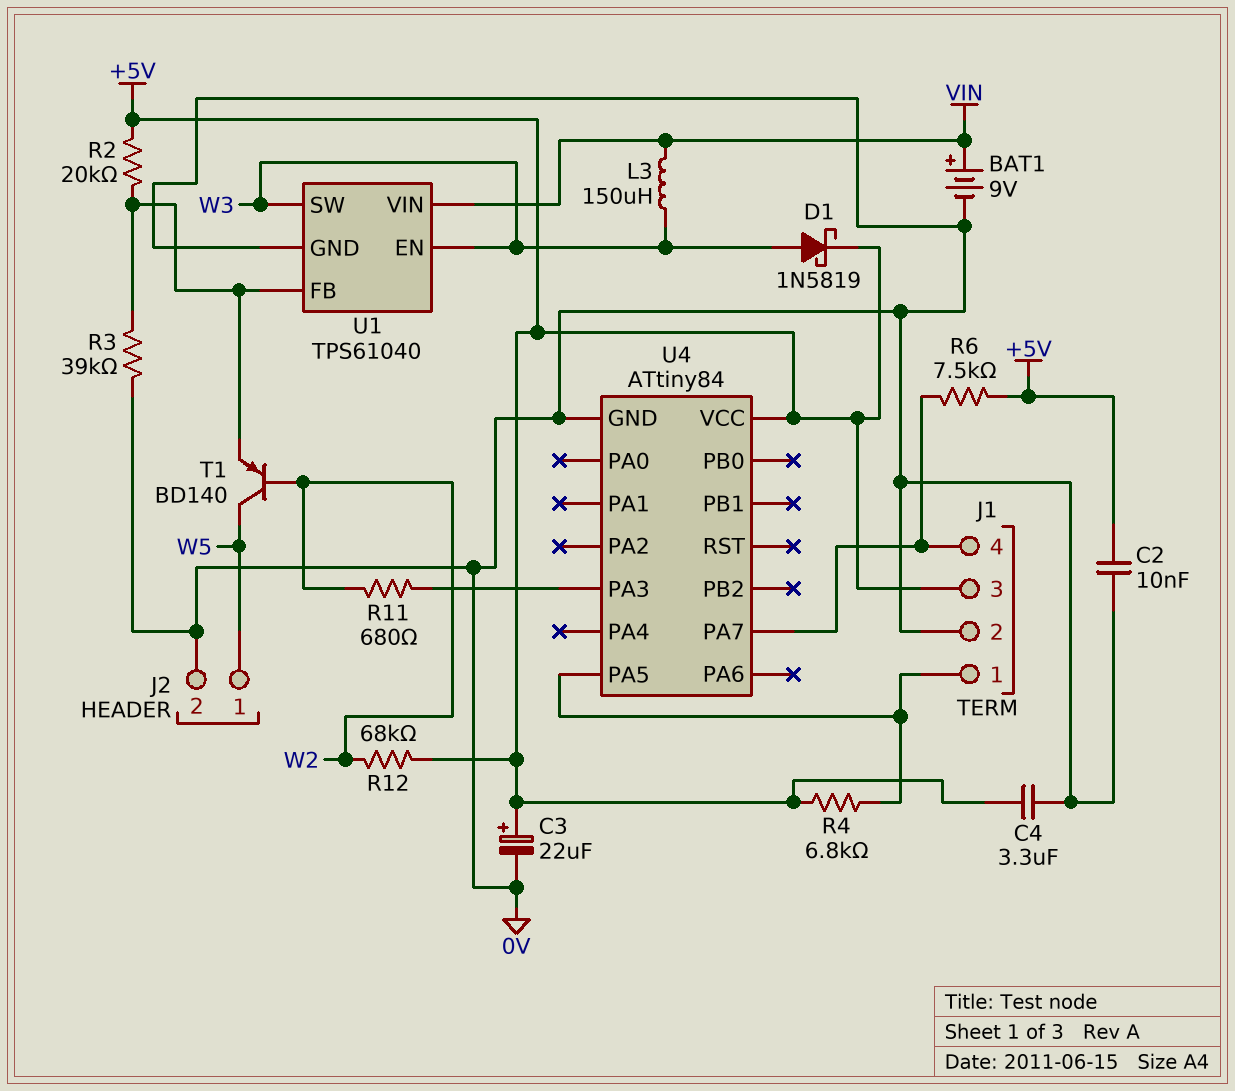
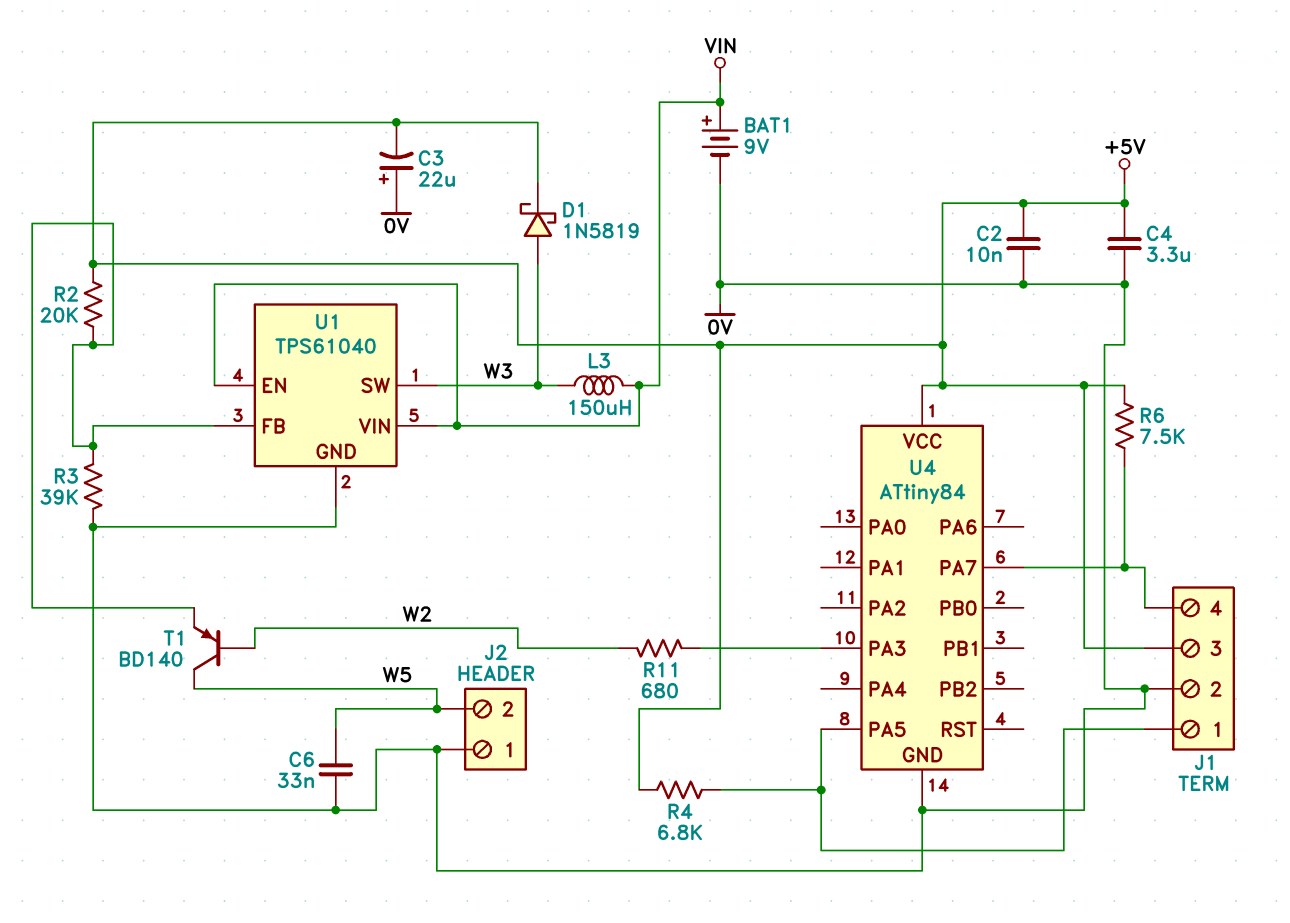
C3: 22uF (plus +5V, minus 0V) -> 22uF (plus 0V, minus +5V)
C6: none -> 33nF (0V, W5)
J2 pin 1: W5 -> 0V
J2 pin 2: 0V -> W5
R12: 68k (+5V, W2) -> none
U1 pin EN: W3 -> VIN

